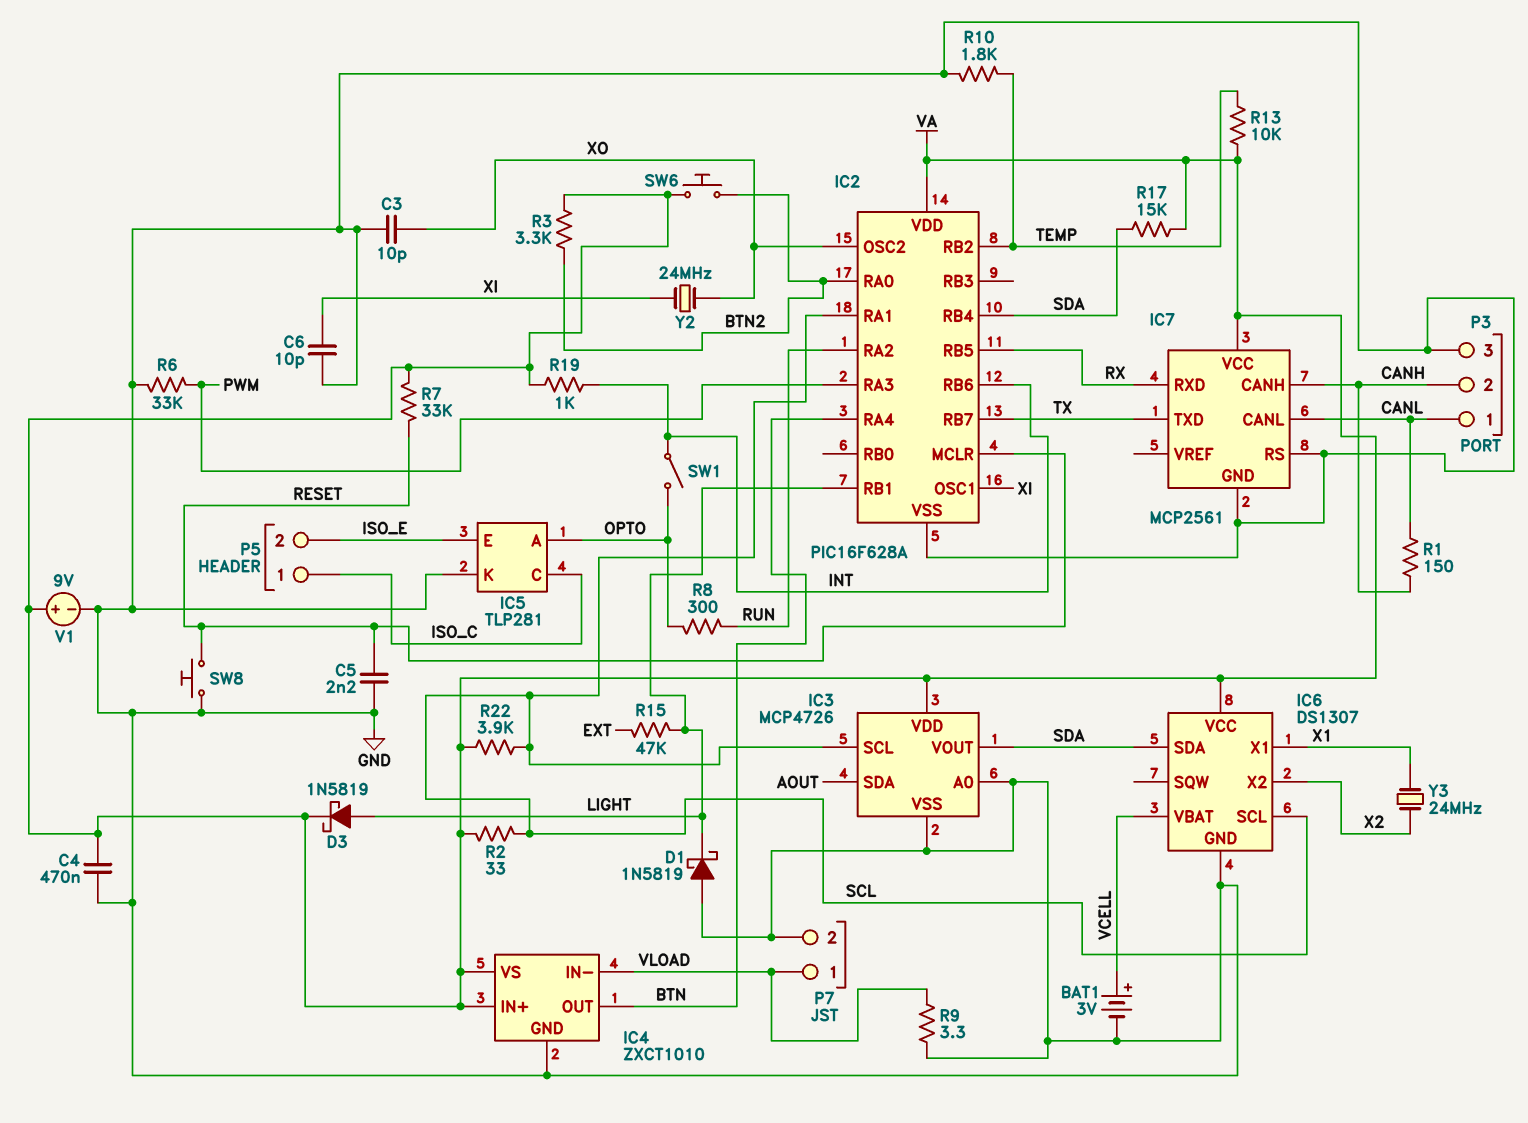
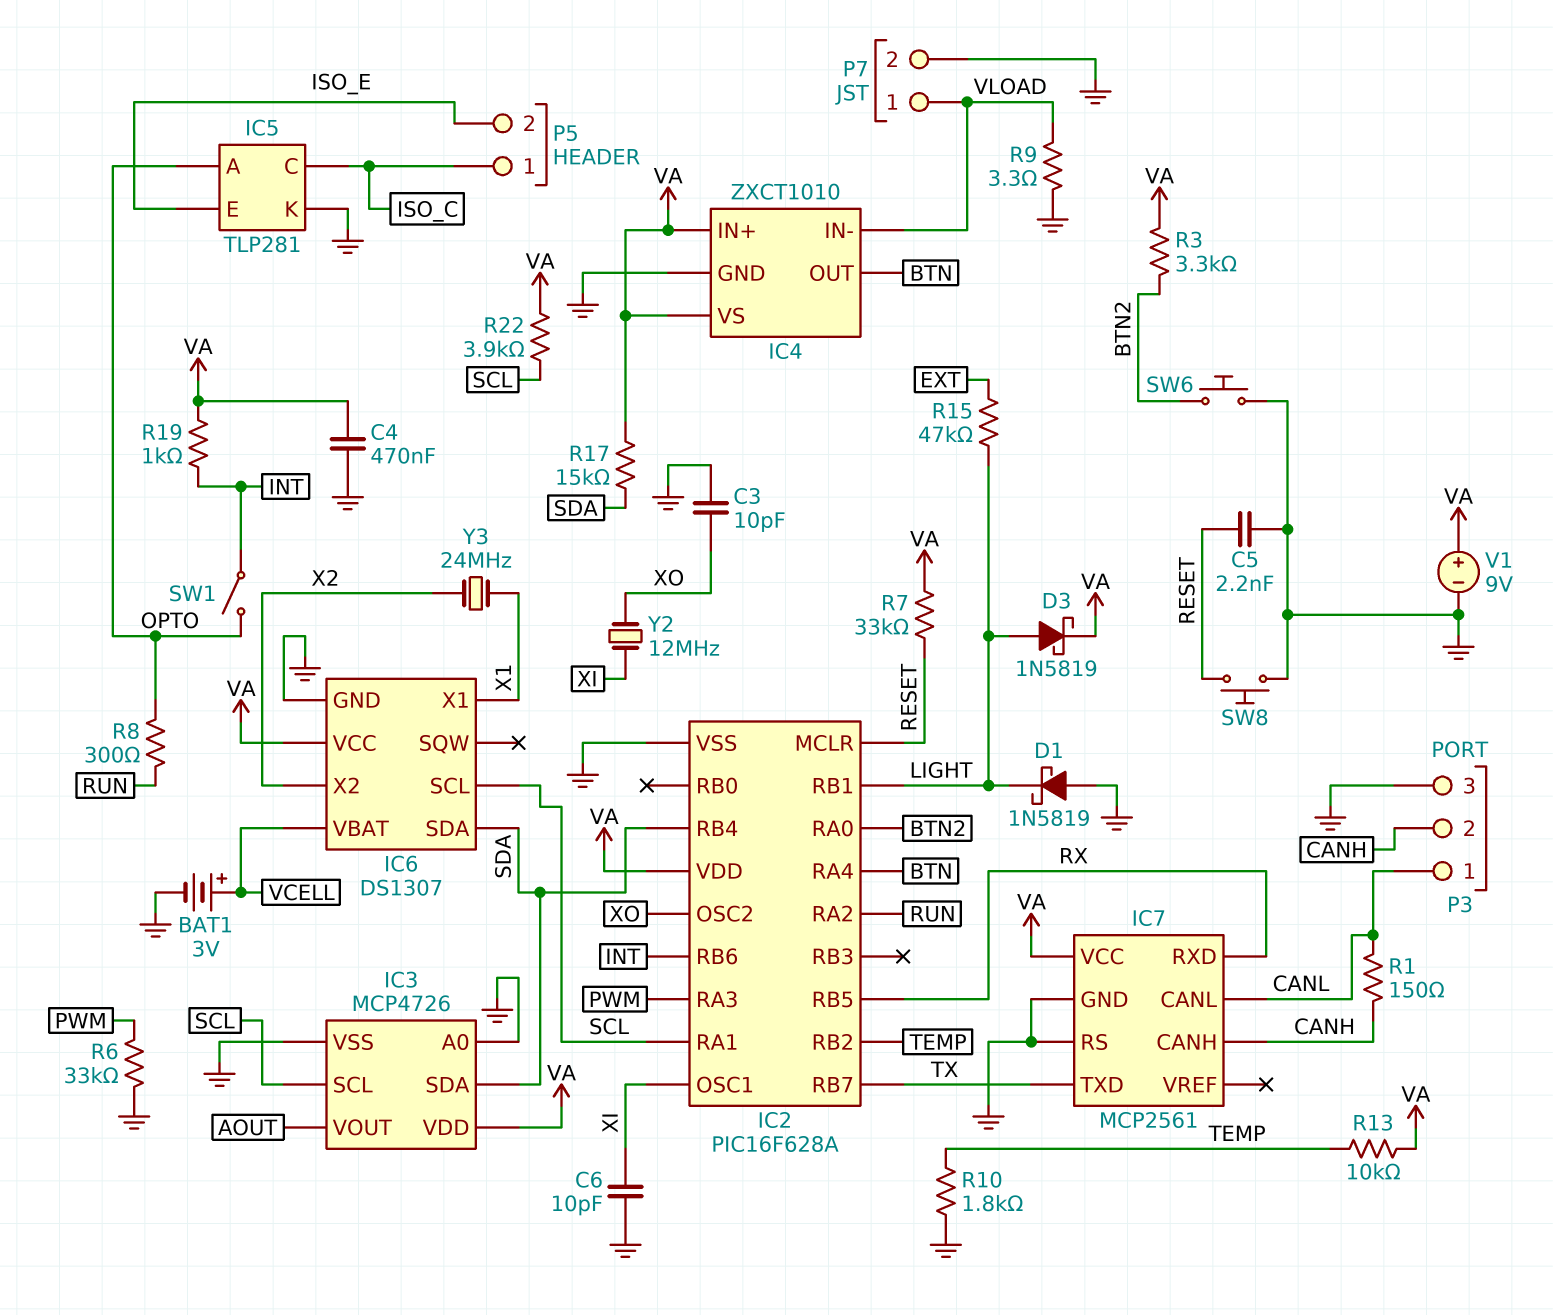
IC3 pin SDA: AOUT -> SDA
IC3 pin VOUT: SDA -> AOUT
R2: 33 (SCL, VA) -> none
SW6: button (BTN2, VA) -> button (BTN2, GND)
Y2: 24MHz (XI, XO) -> 12MHz (XI, XO)

